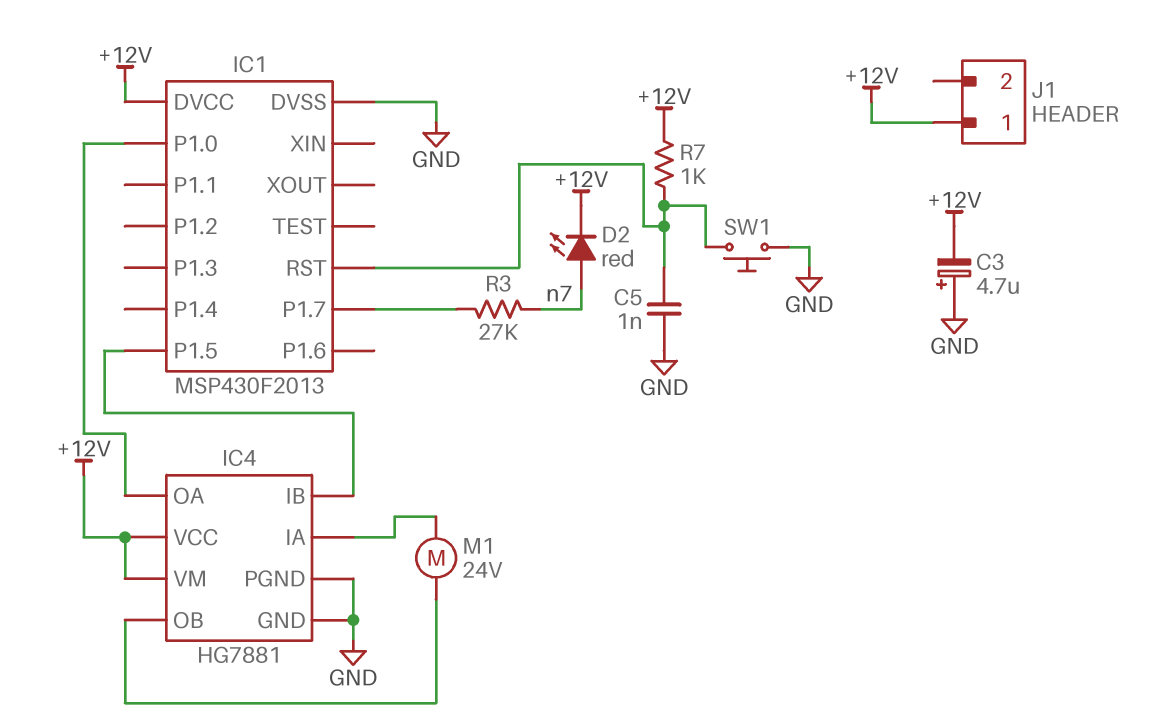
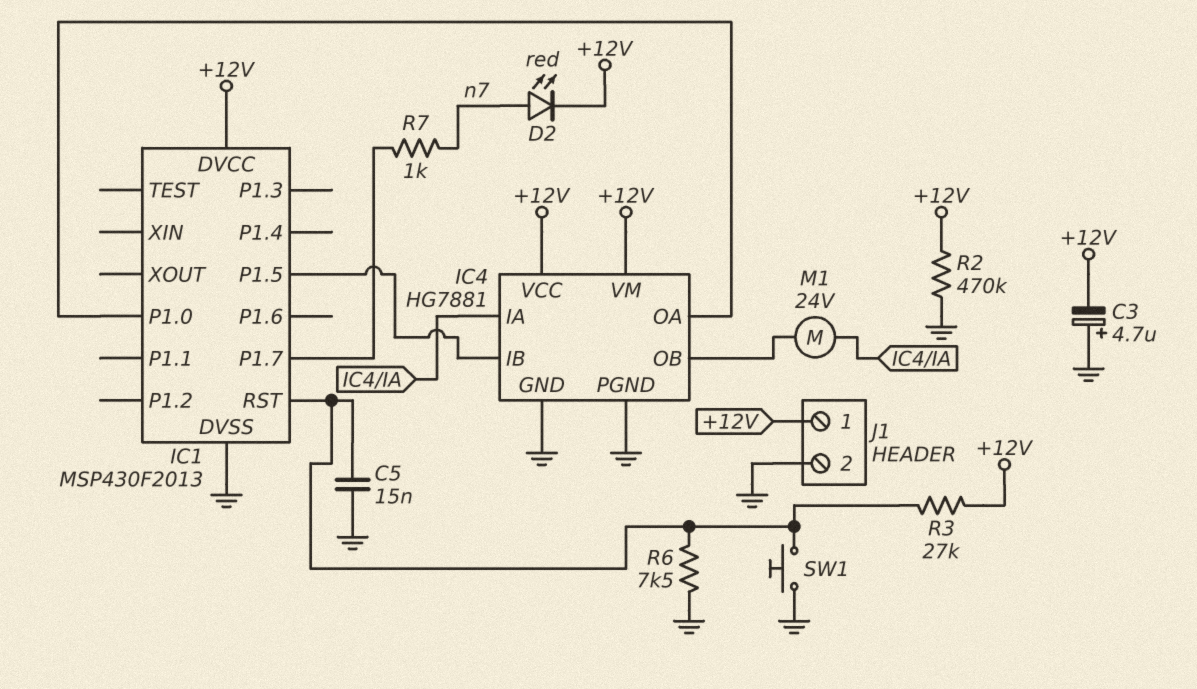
C5: 1nF (GND, IC1/RST) -> 15nF (GND, IC1/RST)
J1 pin 2: none -> GND
R2: none -> 470k (+12V, GND)
R3: 27k (IC1/P1.7, n7) -> 27k (+12V, IC1/RST)
R6: none -> 7.5k (GND, IC1/RST)
R7: 1k (+12V, IC1/RST) -> 1k (IC1/P1.7, n7)

